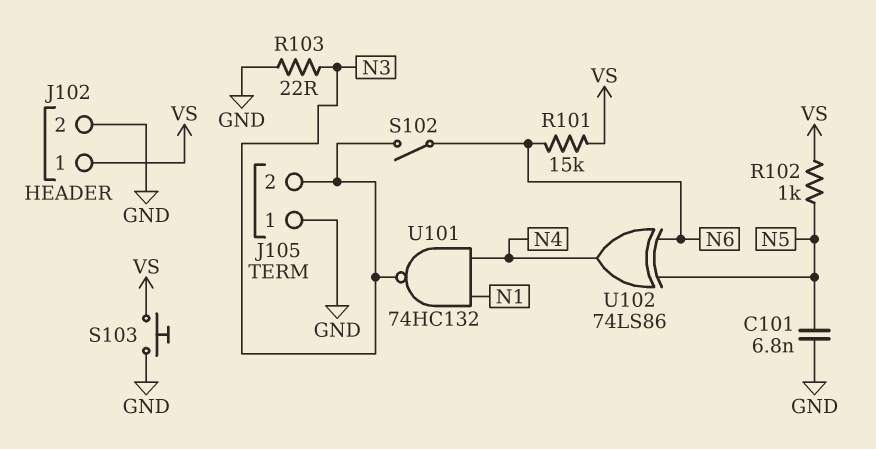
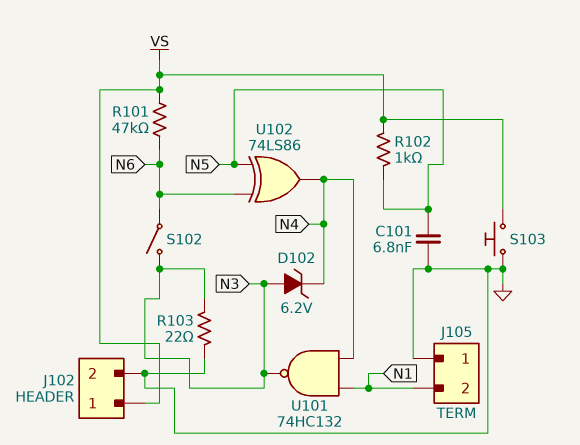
D102: none -> zener 6.2V (A N3, K N4)
J105 pin 2: N3 -> N1
R101: 15k (N6, VS) -> 47k (N6, VS)

